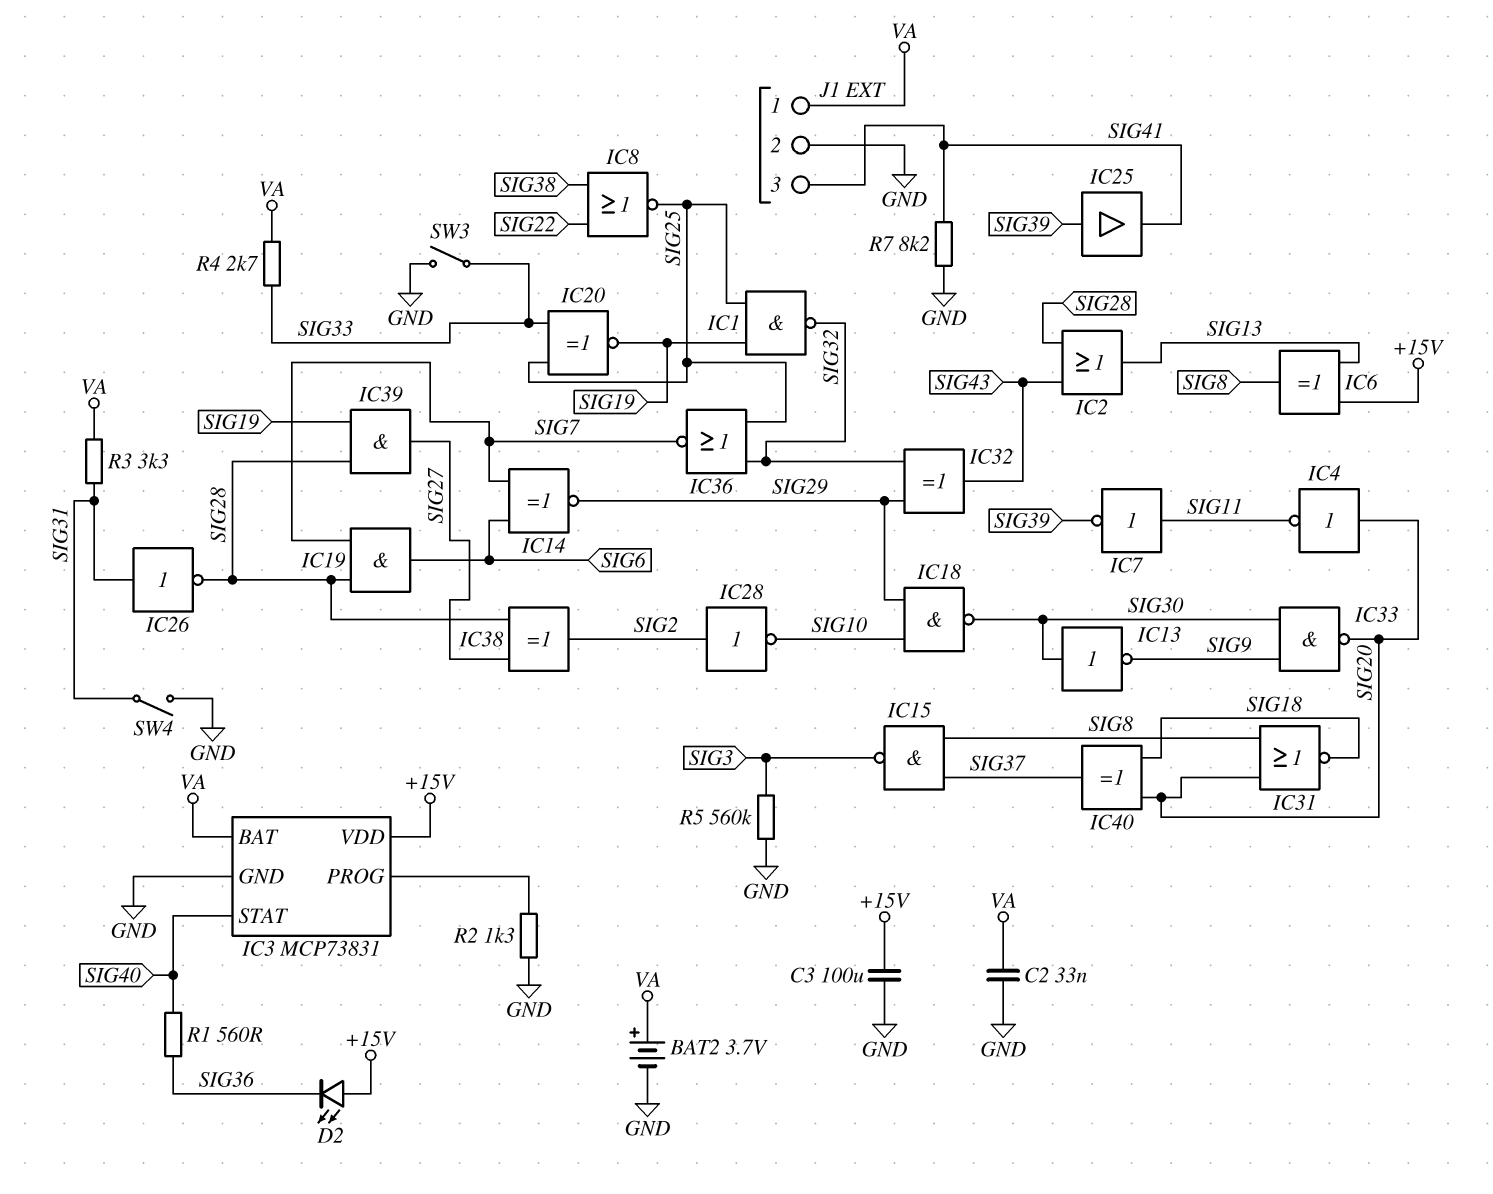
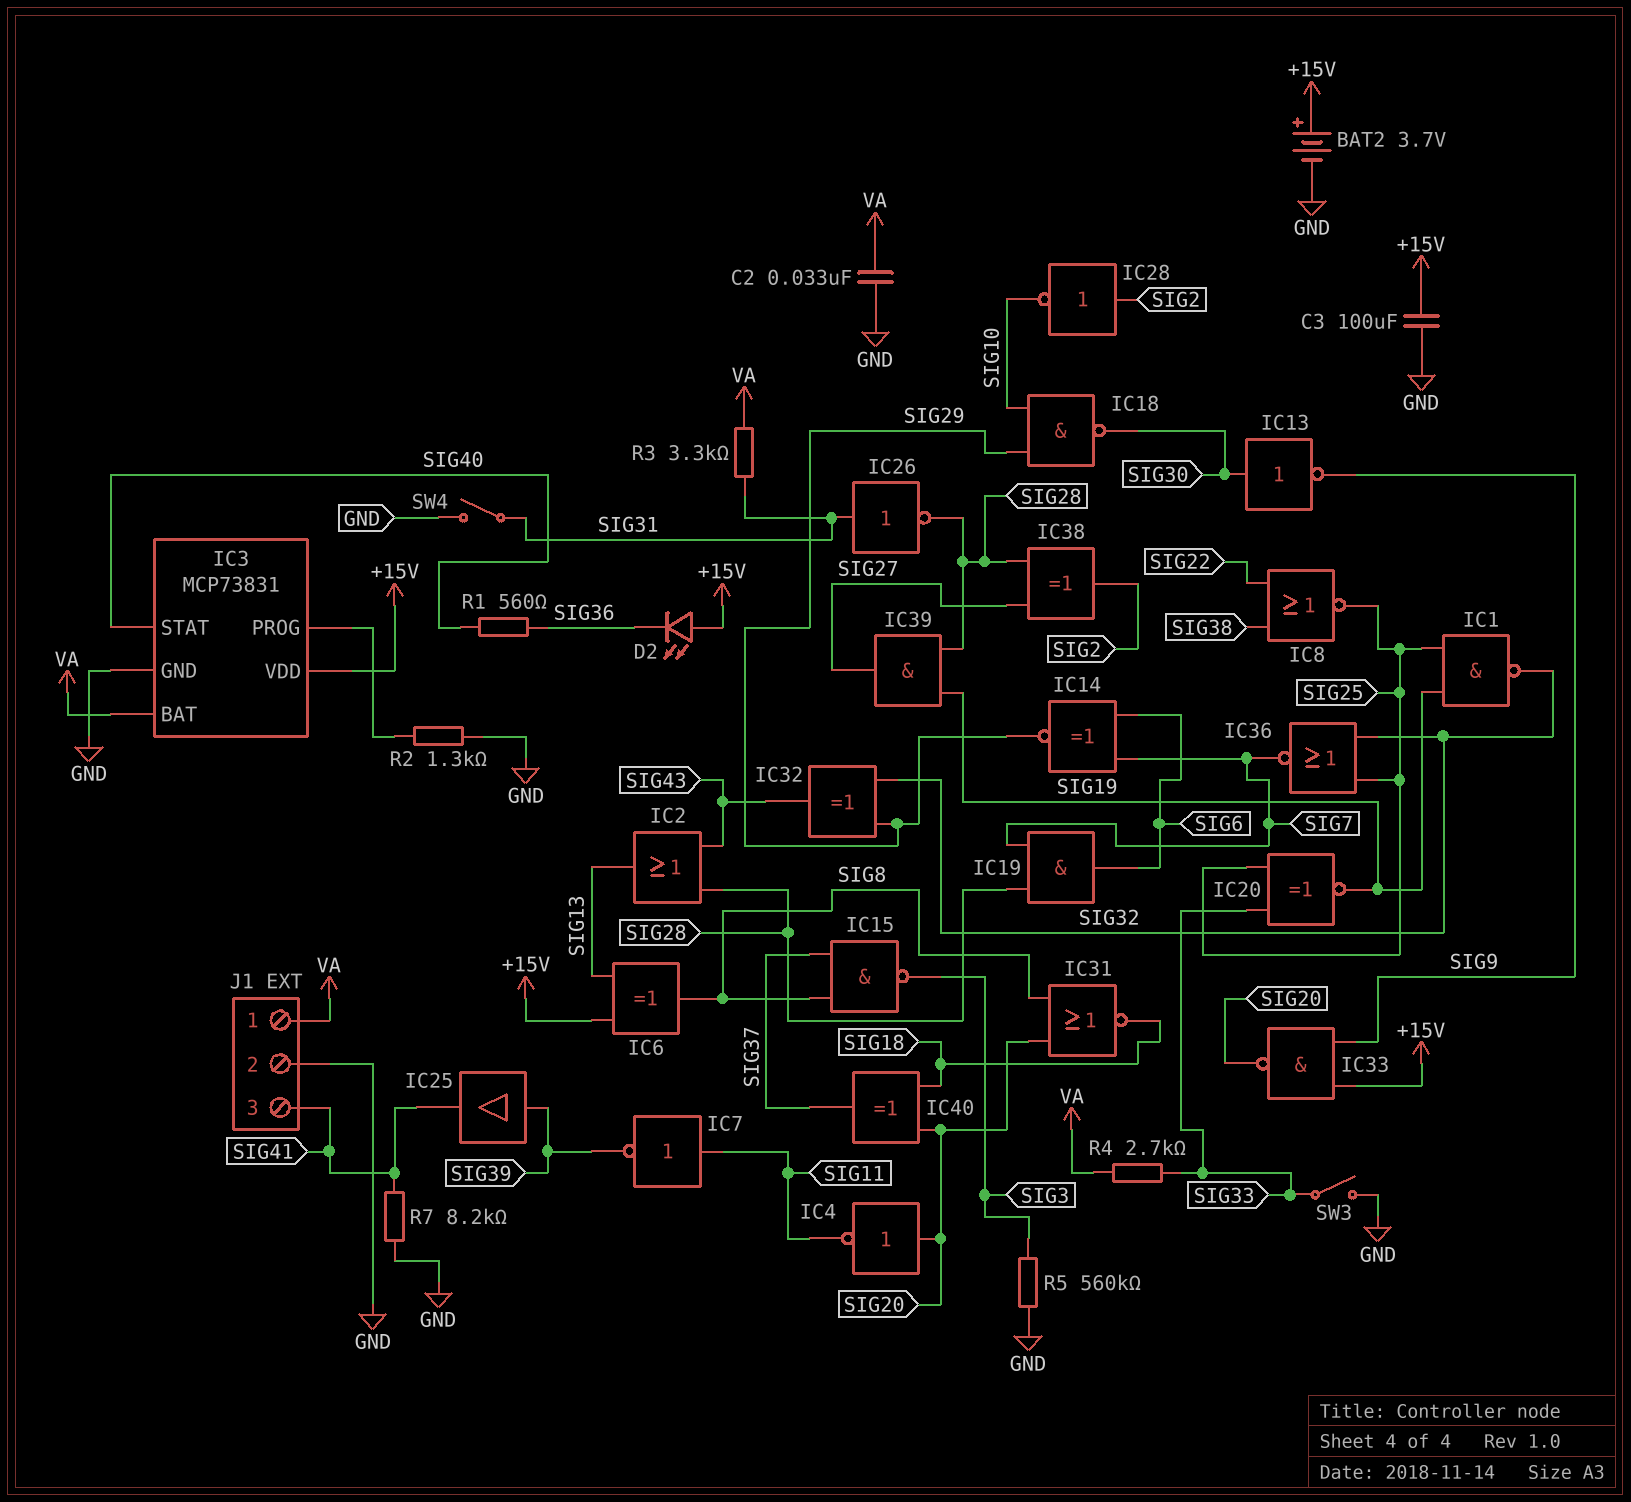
BAT2: 3.7V (plus VA, minus GND) -> 3.7V (plus +15V, minus GND)
IC33: NAND (in SIG9, in SIG30, out SIG20) -> NAND (in +15V, in SIG9, out SIG20)

